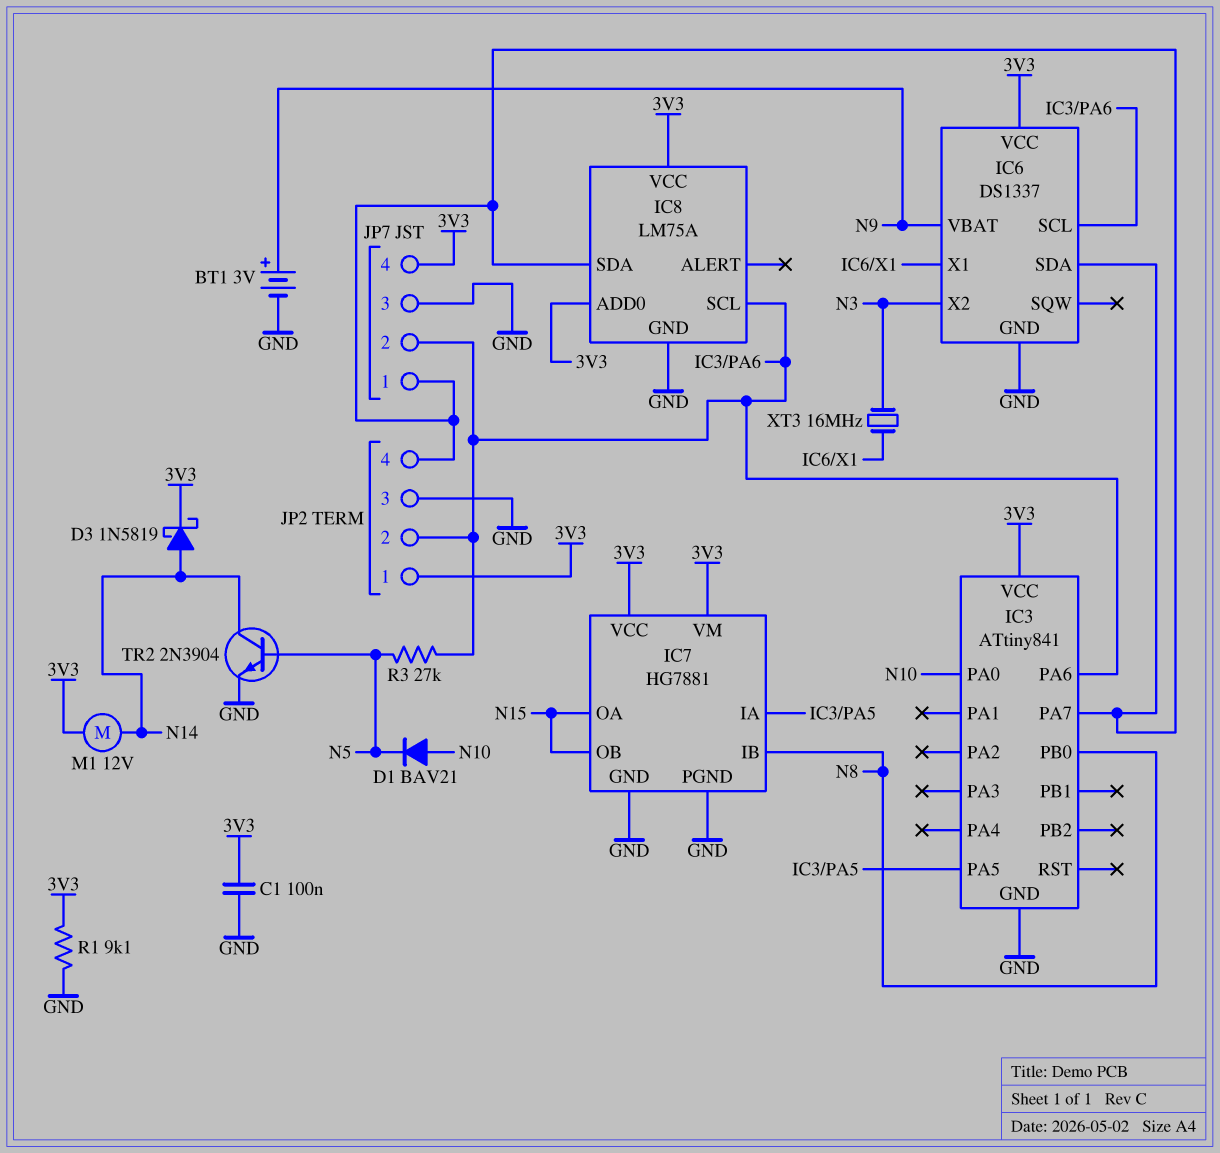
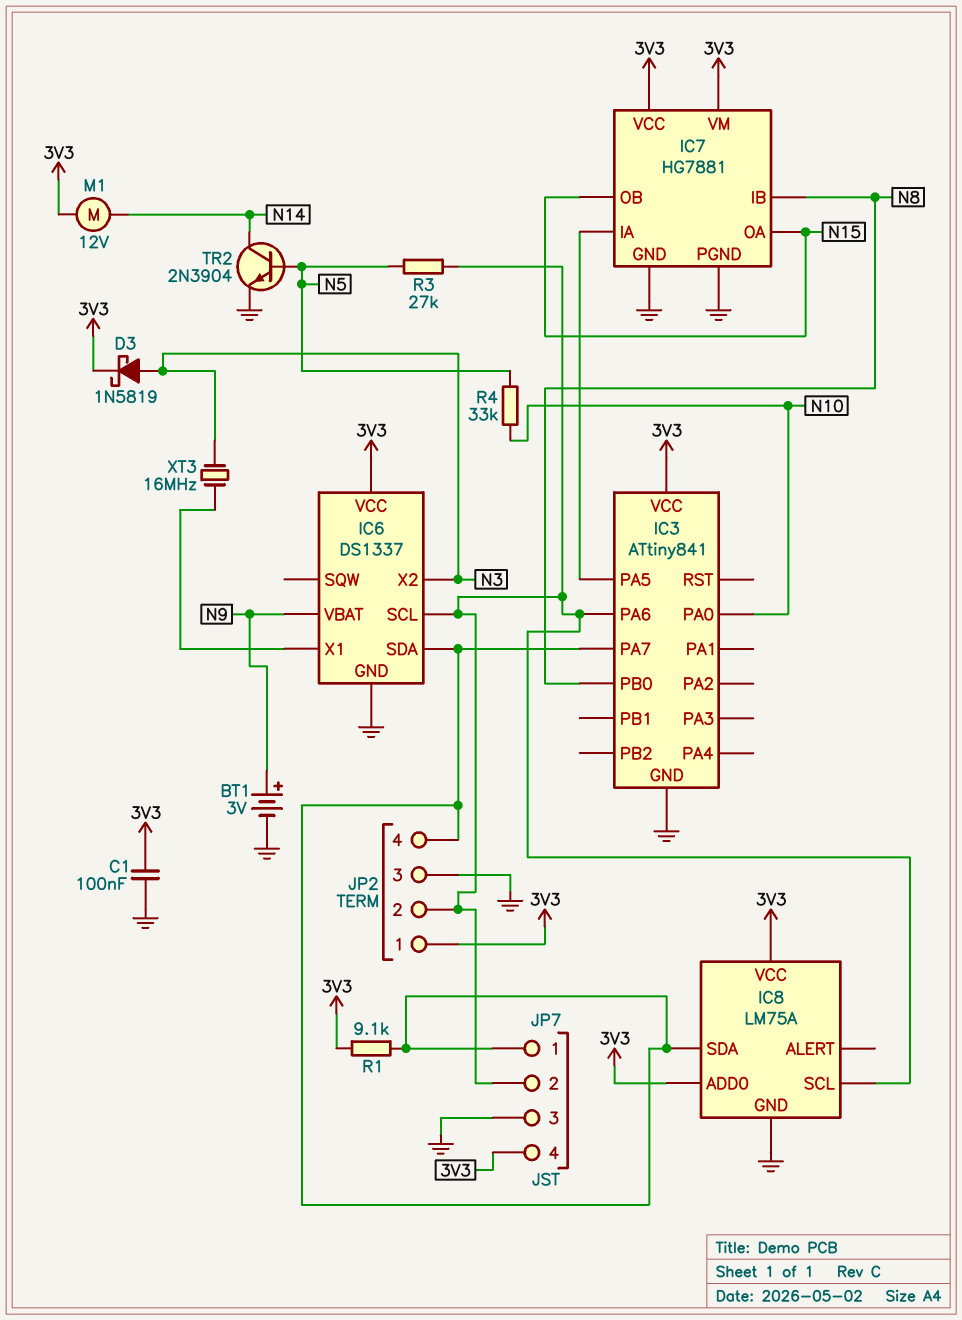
D1: diode BAV21 (A N10, K N5) -> none
D3: schottky 1N5819 (A N14, K 3V3) -> schottky 1N5819 (A N3, K 3V3)
R1: 9.1k (3V3, GND) -> 9.1k (3V3, IC3/PA7)
R4: none -> 33k (N5, N10)

